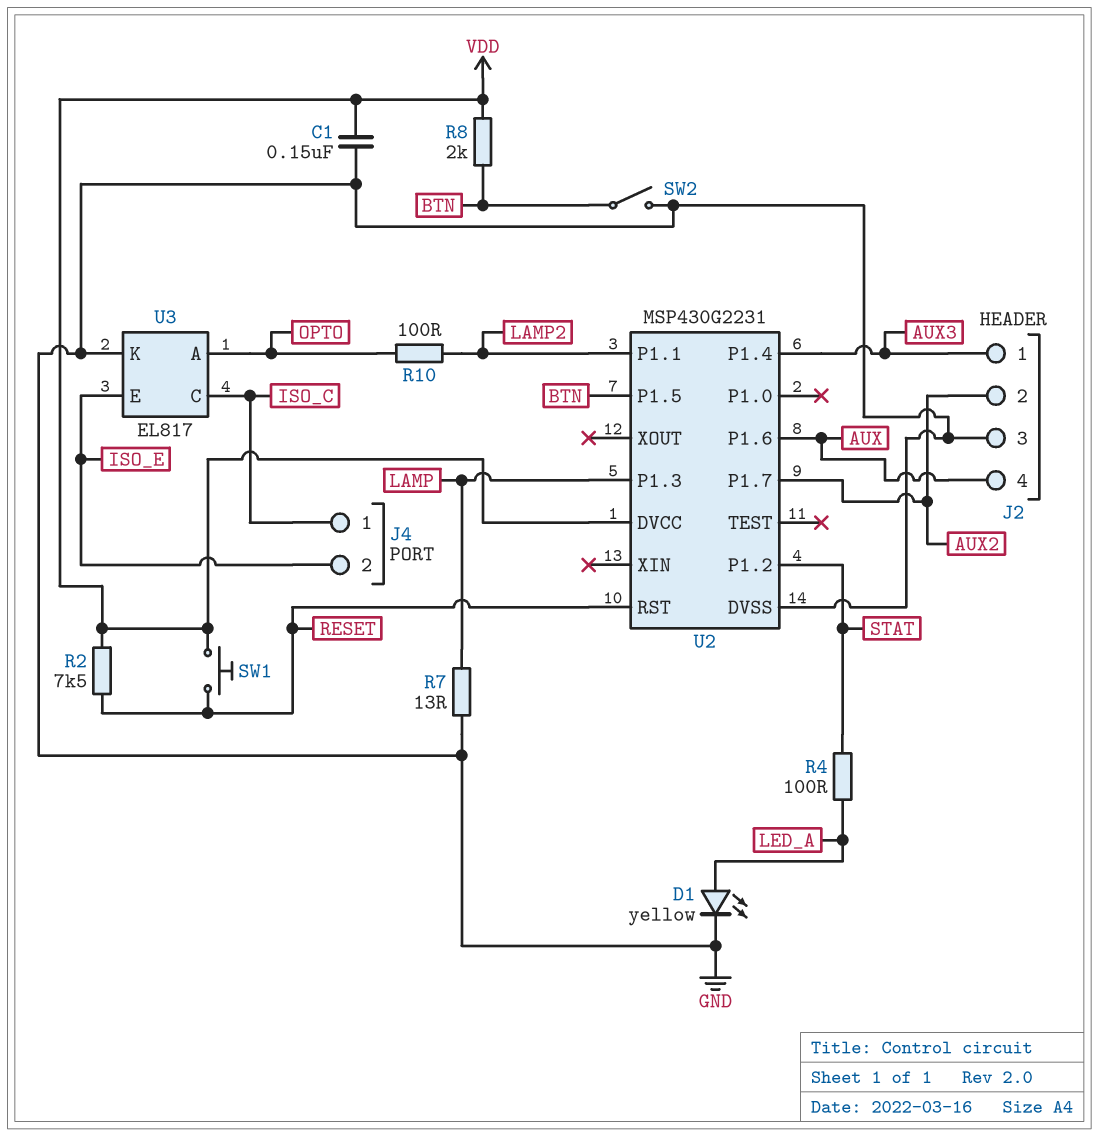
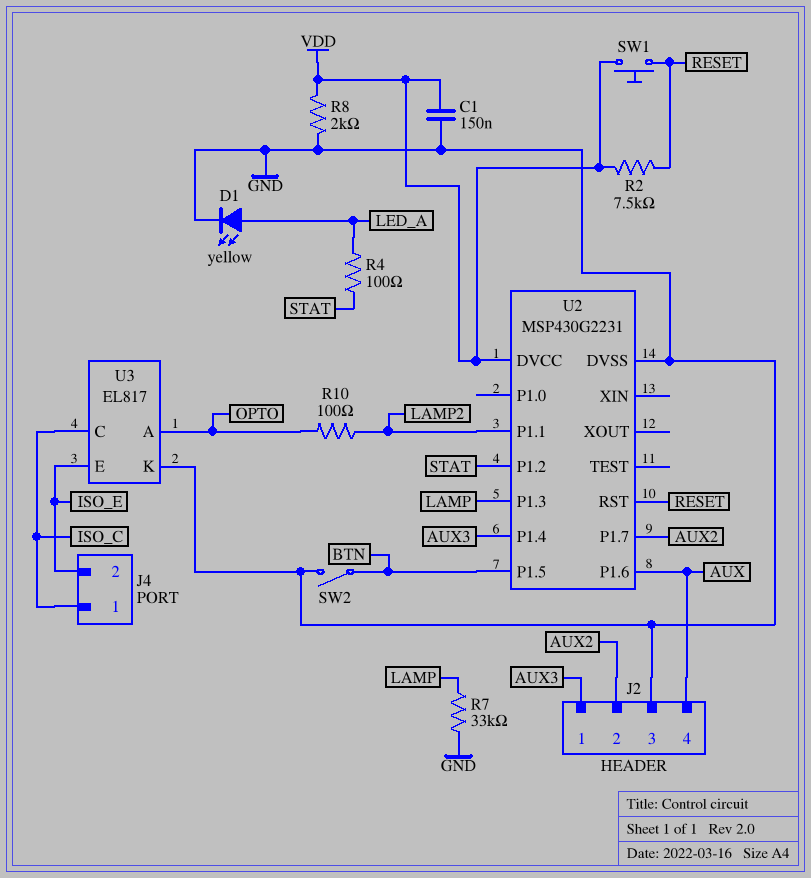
R7: 13 (GND, LAMP) -> 33k (GND, LAMP)
R8: 2k (BTN, VDD) -> 2k (GND, VDD)

